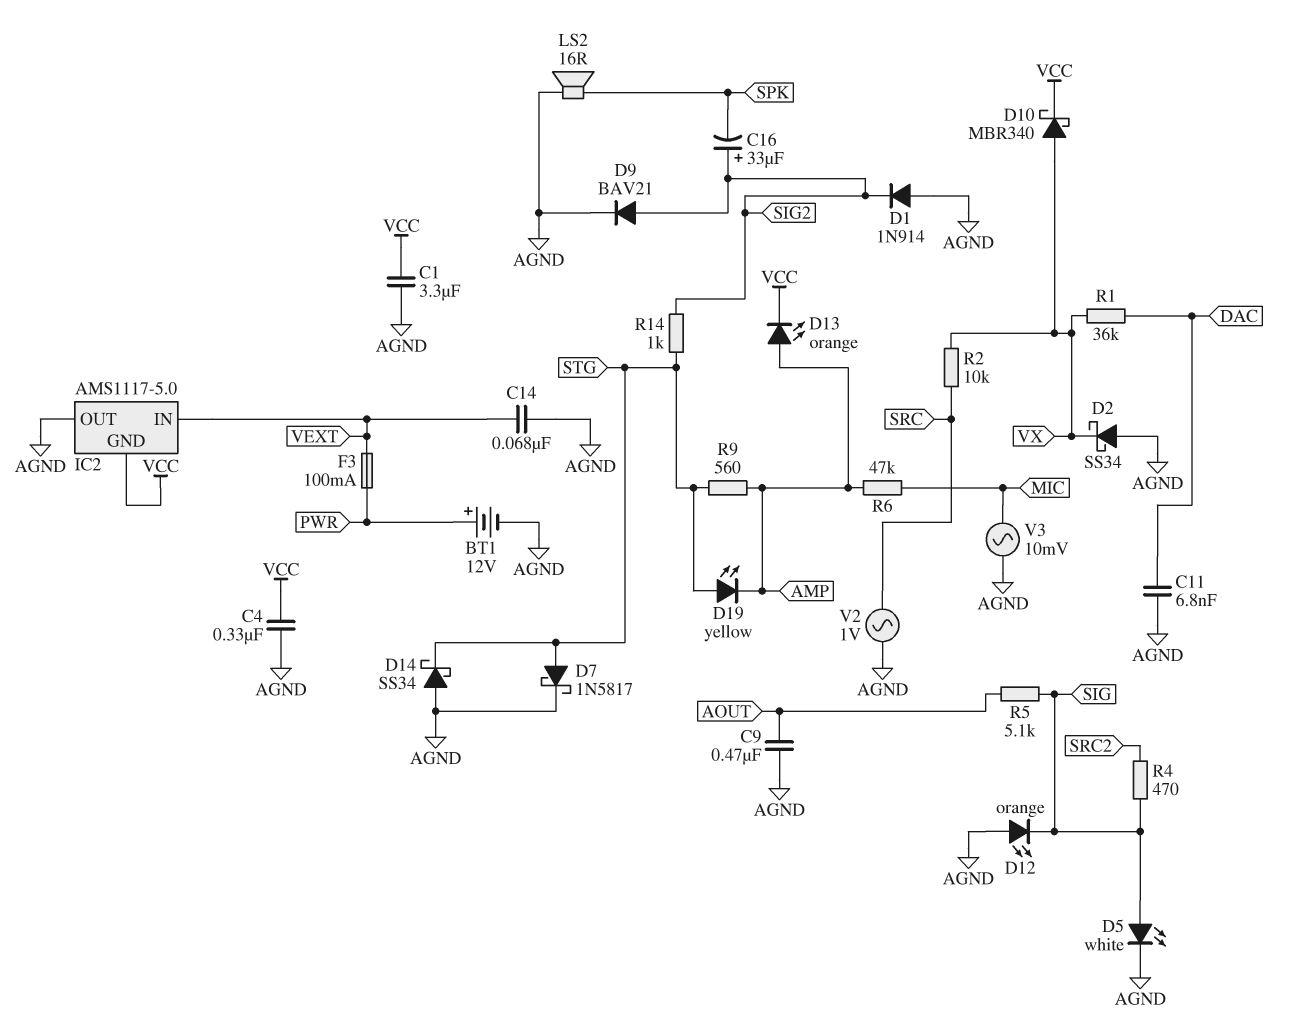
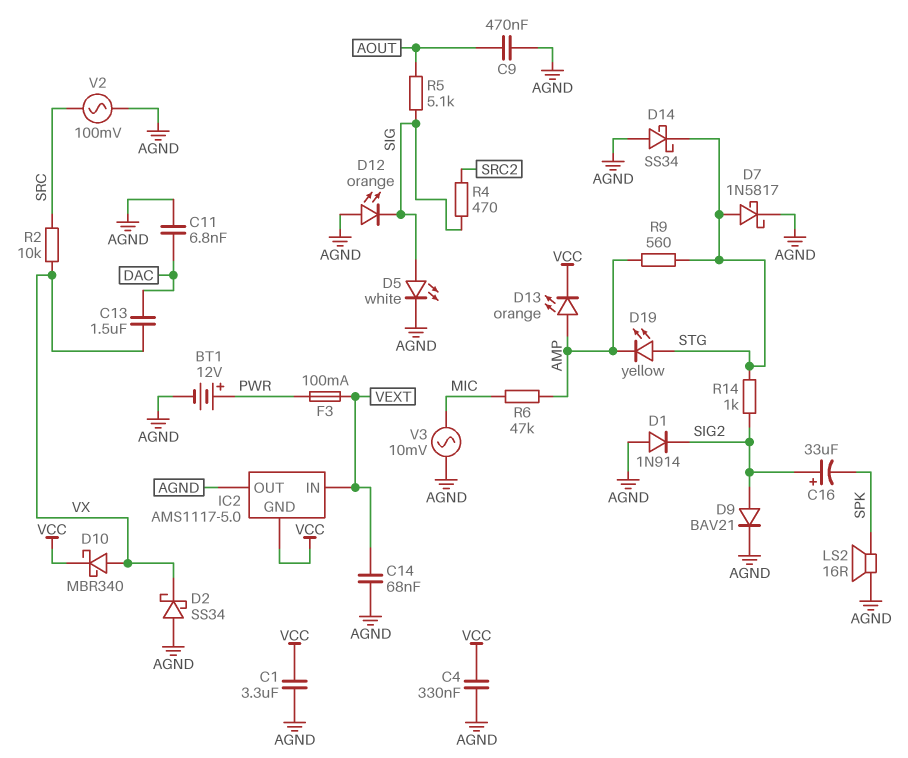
C13: none -> 1.5uF (DAC, VX)
R1: 36k (DAC, VX) -> none
V2: AC 1V (AGND, SRC) -> AC 100mV (AGND, SRC)

